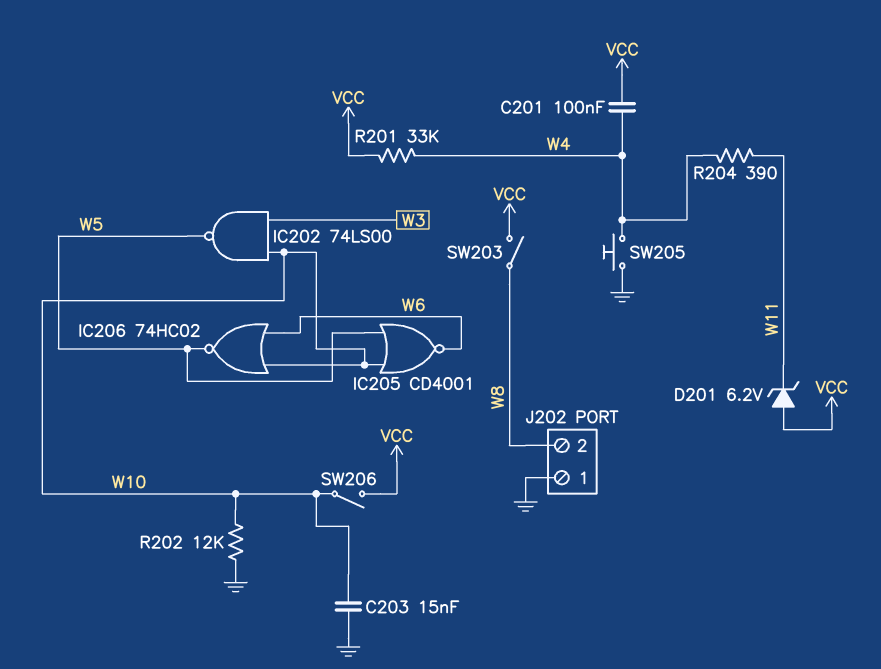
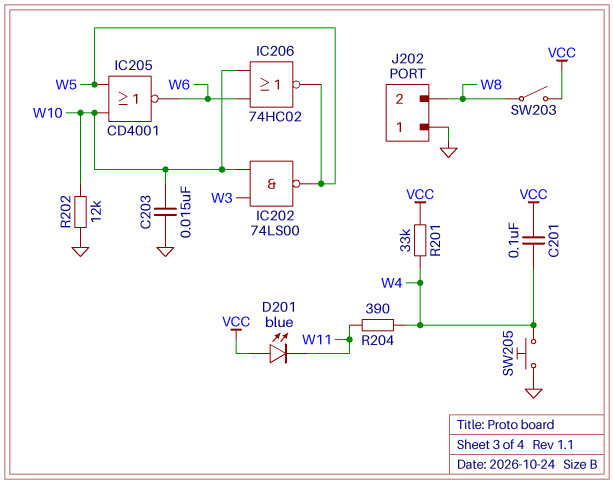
D201: zener 6.2V (A VCC, K W11) -> LED blue (A VCC, K W11)
SW206: switch (VCC, W10) -> none

